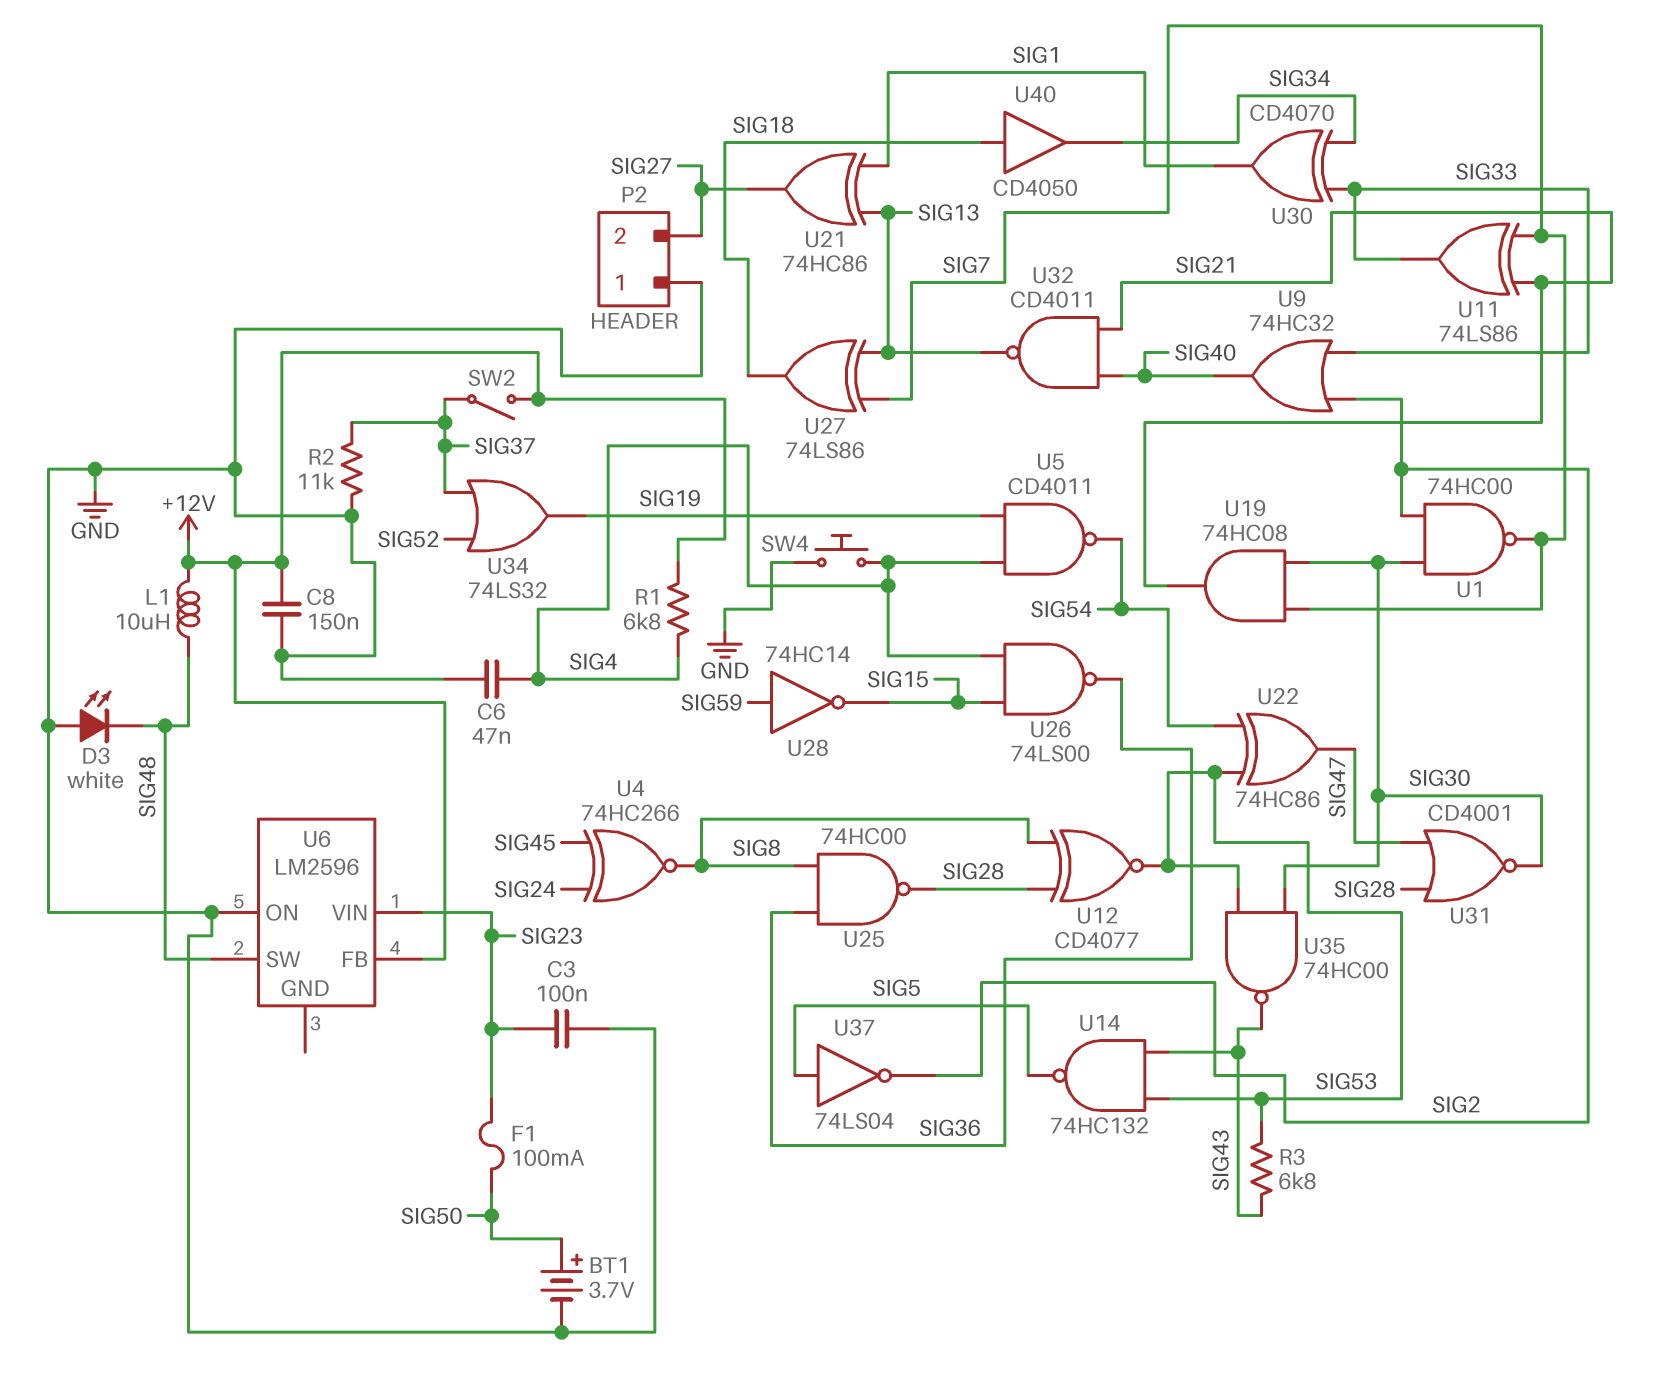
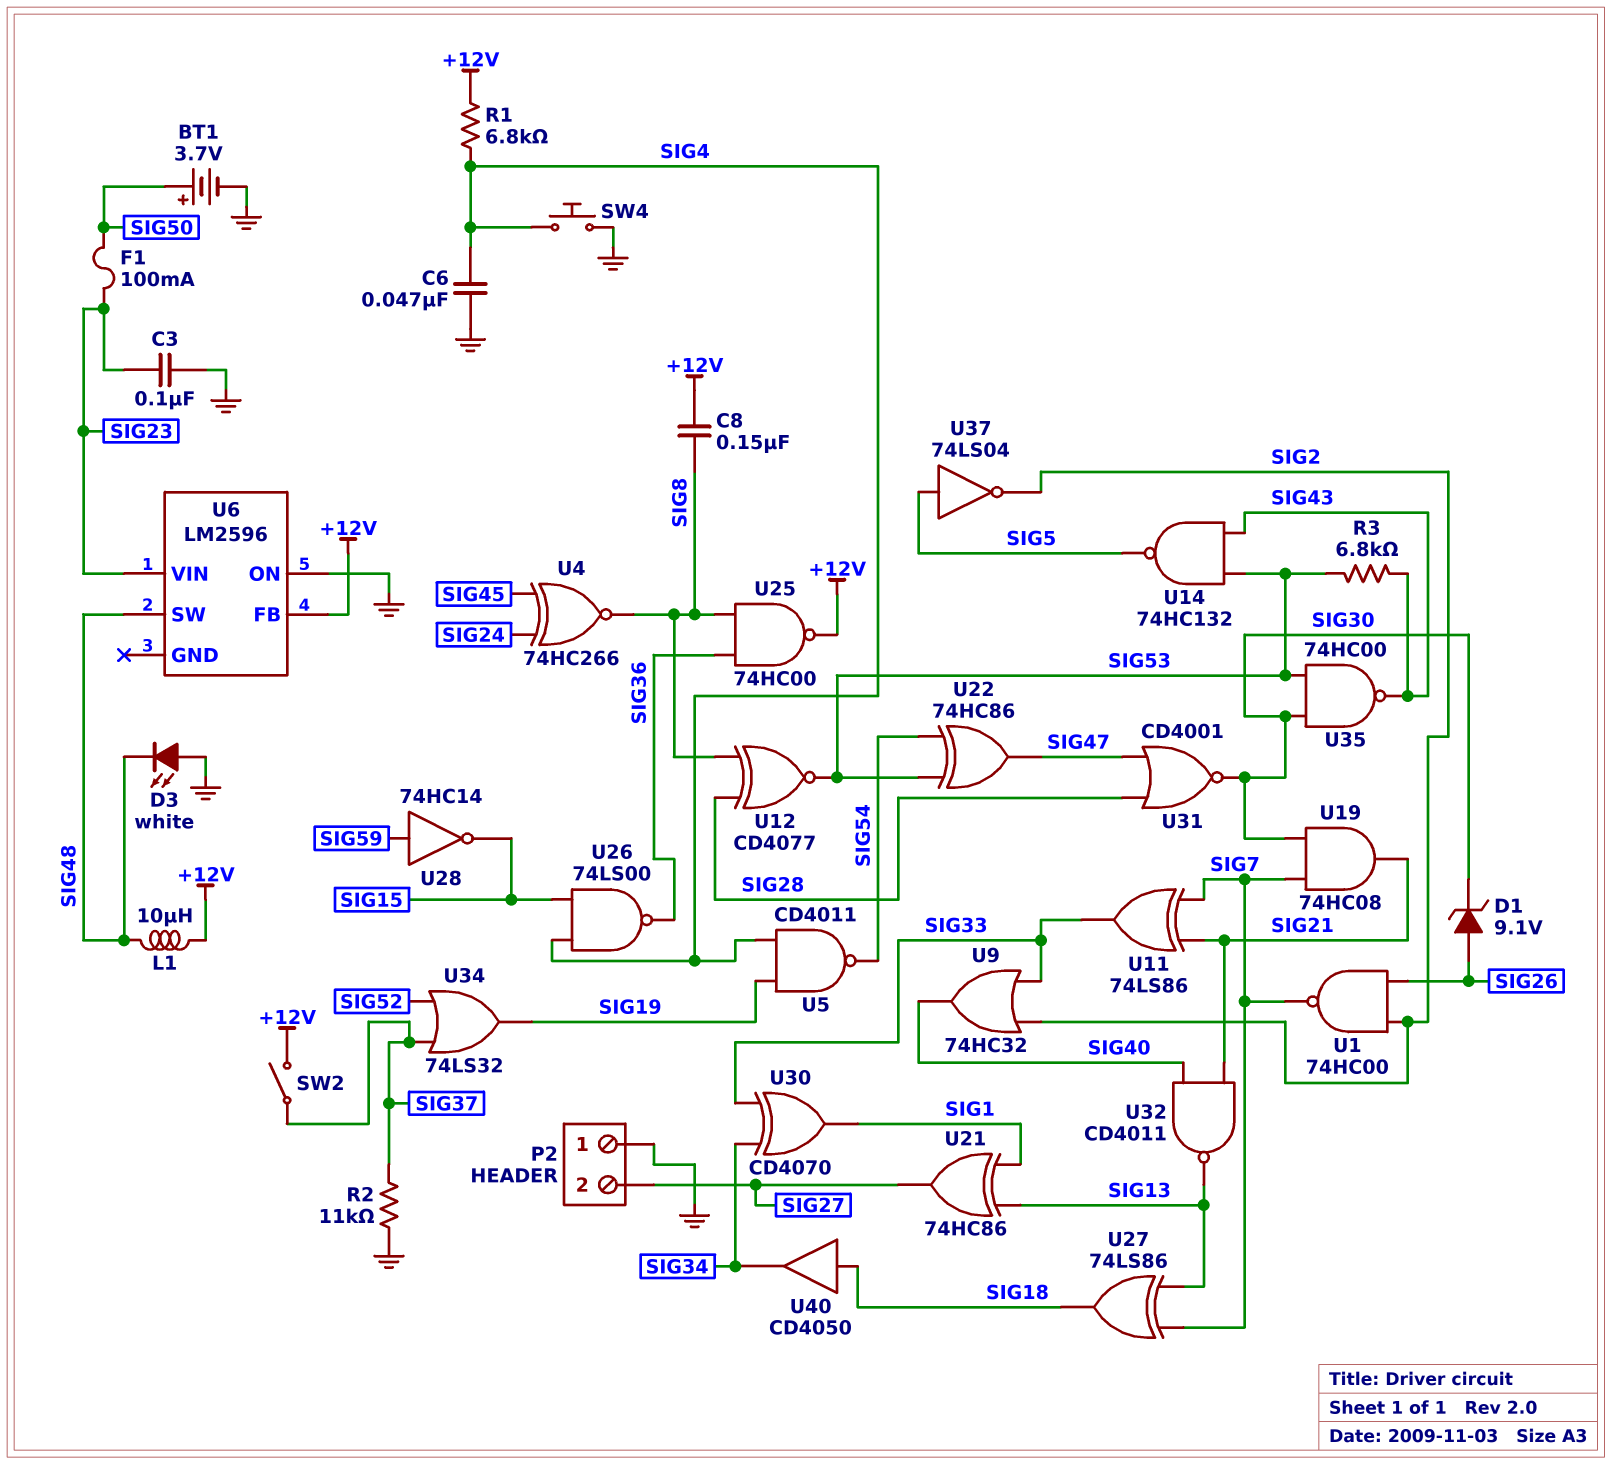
C8: 150nF (+12V, GND) -> 150nF (+12V, SIG8)
D1: none -> zener 9.1V (A SIG26, K SIG30)
U1: NAND 74HC00 (in SIG2, in SIG30, out SIG7) -> NAND 74HC00 (in SIG2, in SIG26, out SIG7)
U25: NAND 74HC00 (in SIG8, in SIG36, out SIG28) -> NAND 74HC00 (in SIG8, in SIG36, out +12V)

